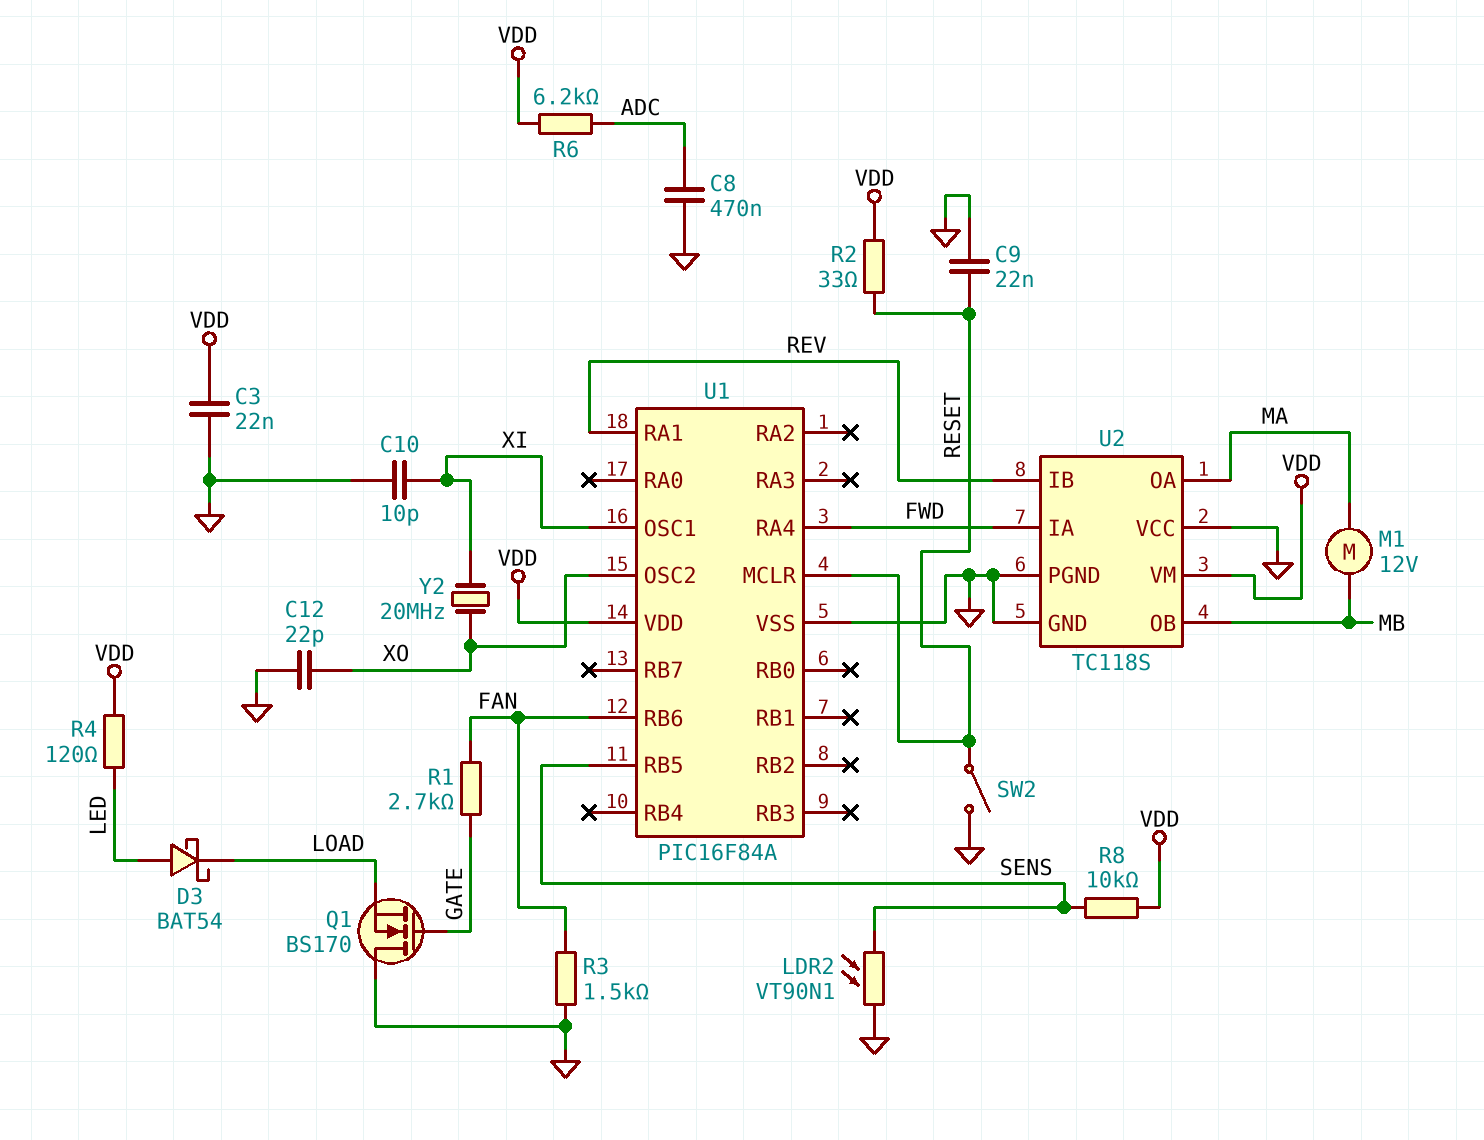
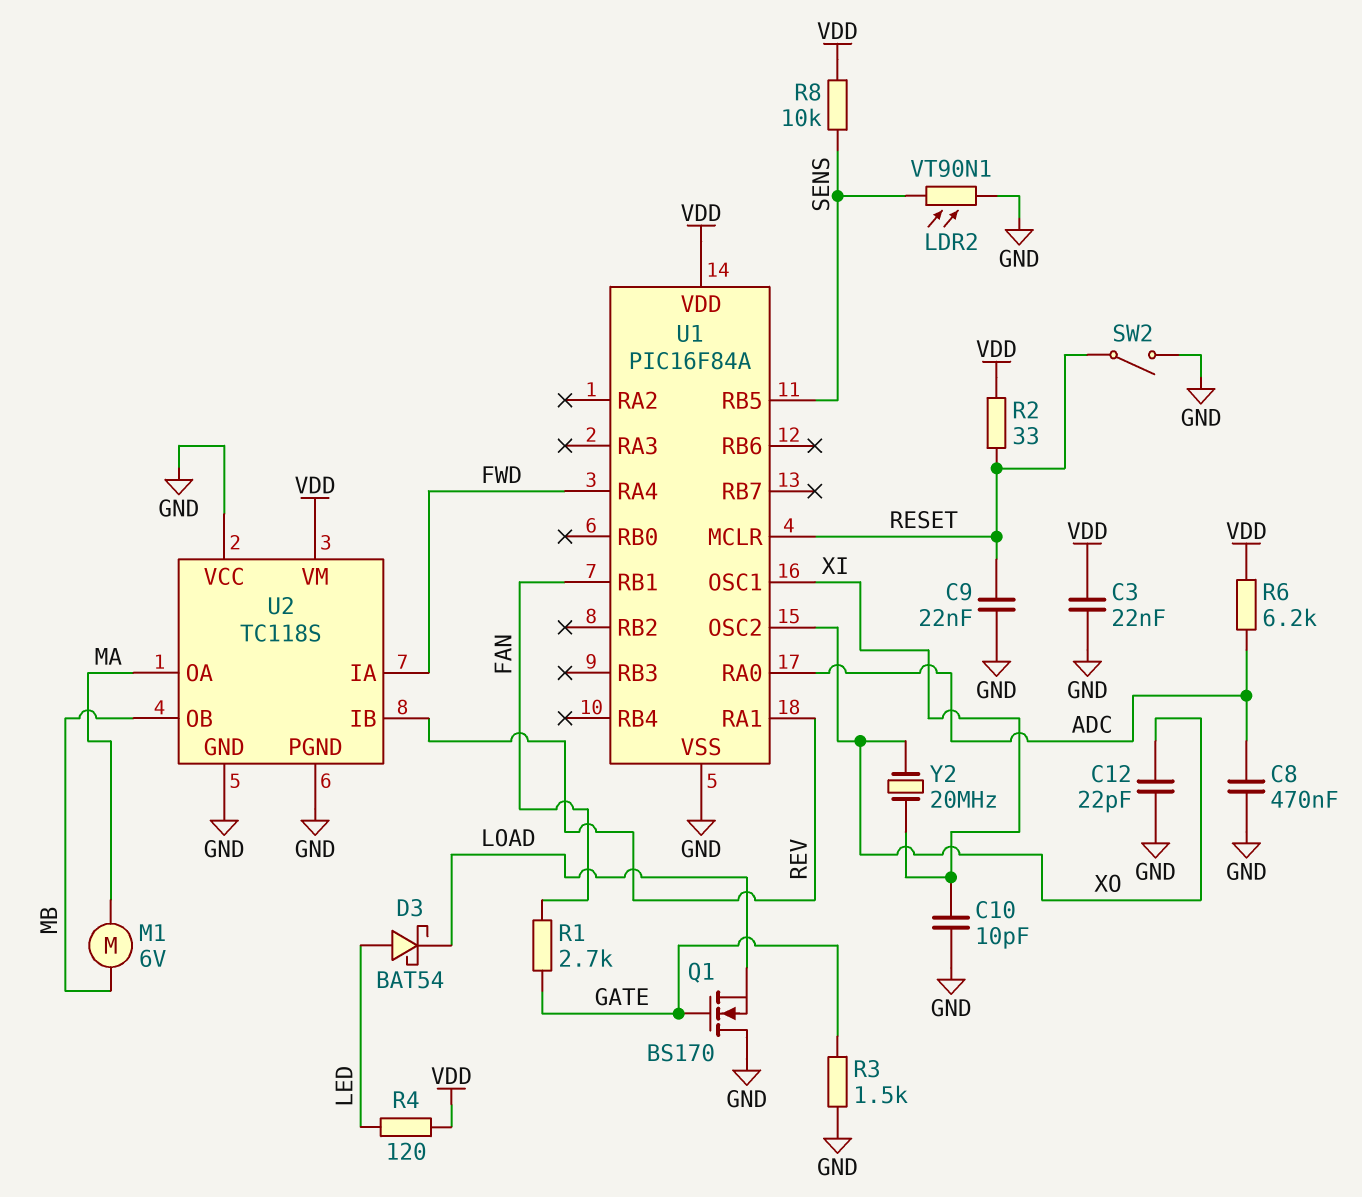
M1: motor 12V (MA, MB) -> motor 6V (MA, MB)
R3: 1.5k (FAN, GND) -> 1.5k (GATE, GND)
U1 pin RA0: none -> ADC
U1 pin RB1: none -> FAN
U1 pin RB6: FAN -> none

